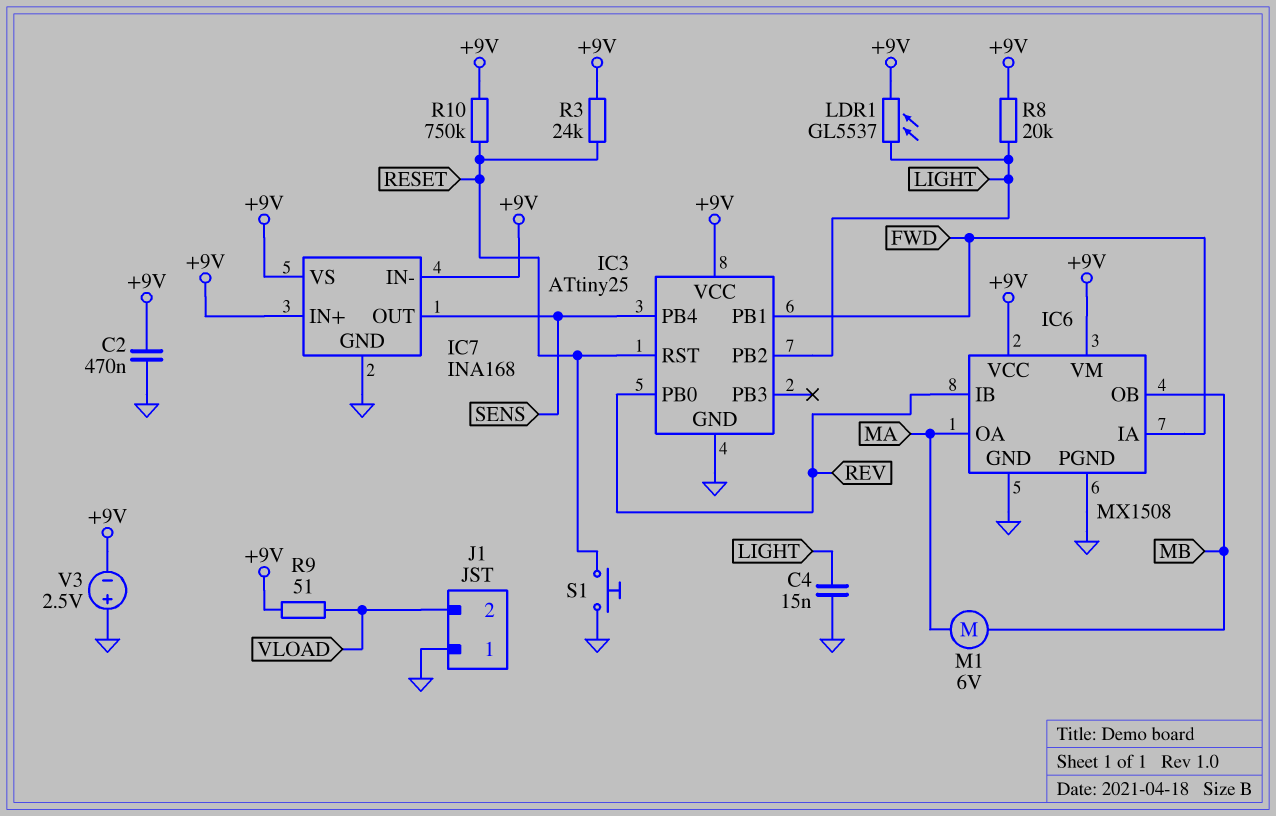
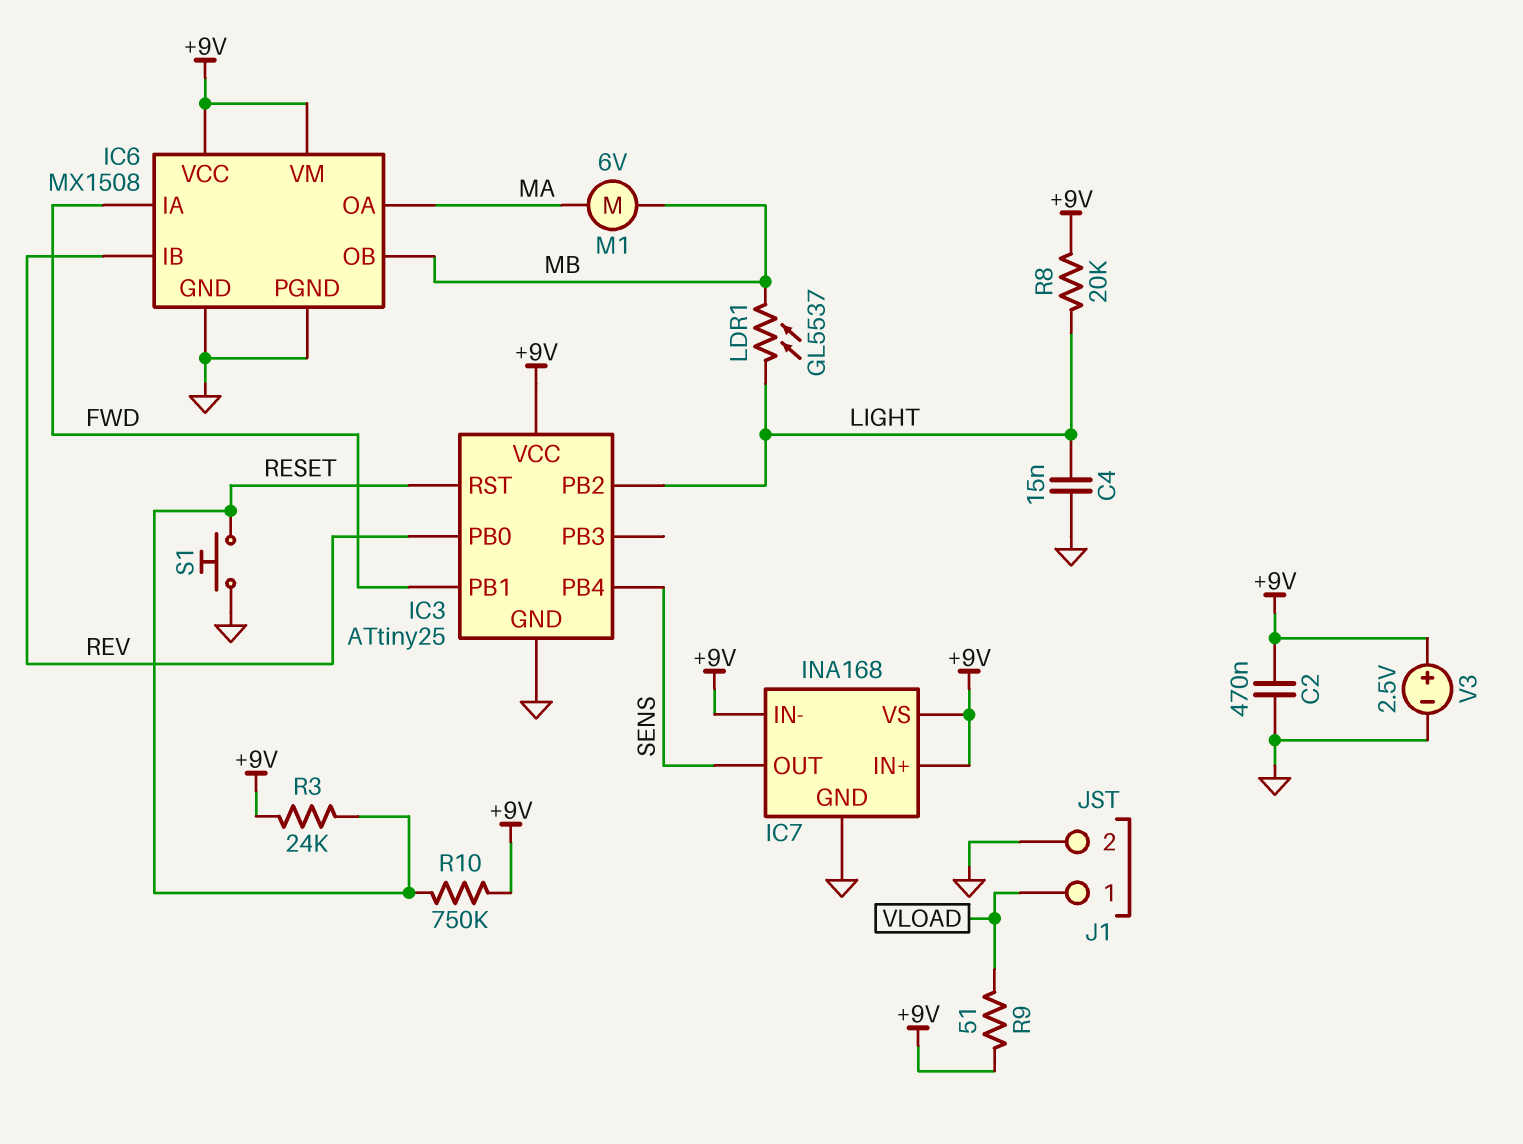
J1 pin 1: GND -> VLOAD
J1 pin 2: VLOAD -> GND
LDR1: GL5537 (+9V, LIGHT) -> GL5537 (LIGHT, MB)
V3: 2.5V (plus GND, minus +9V) -> 2.5V (plus +9V, minus GND)

